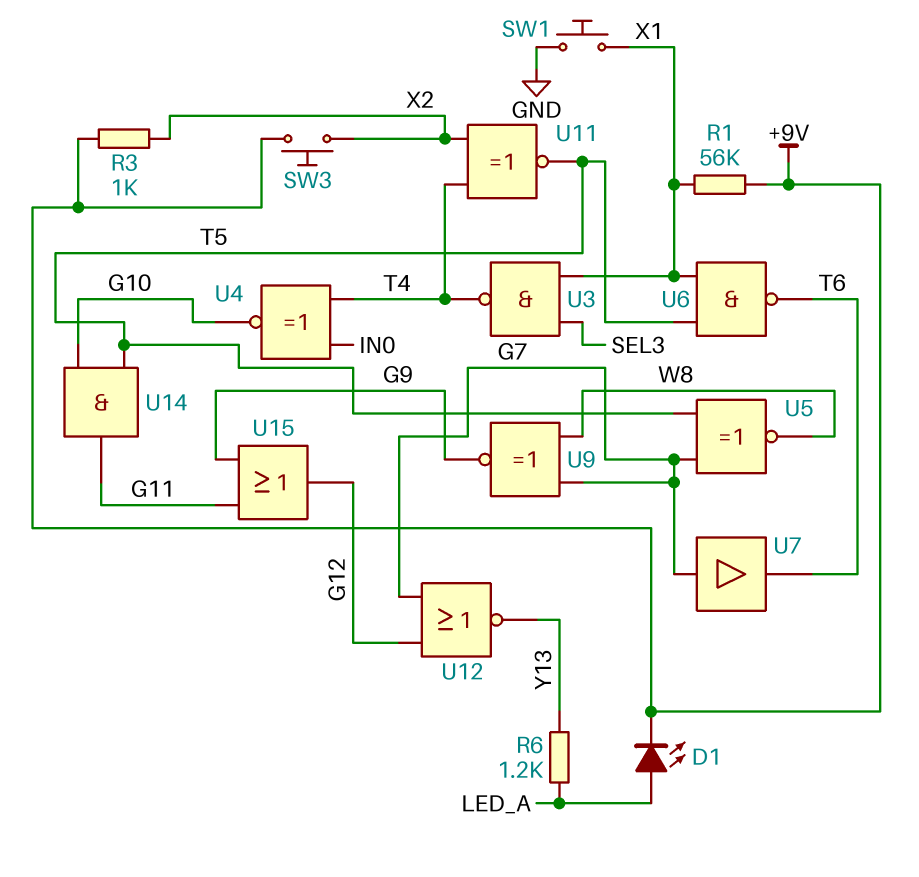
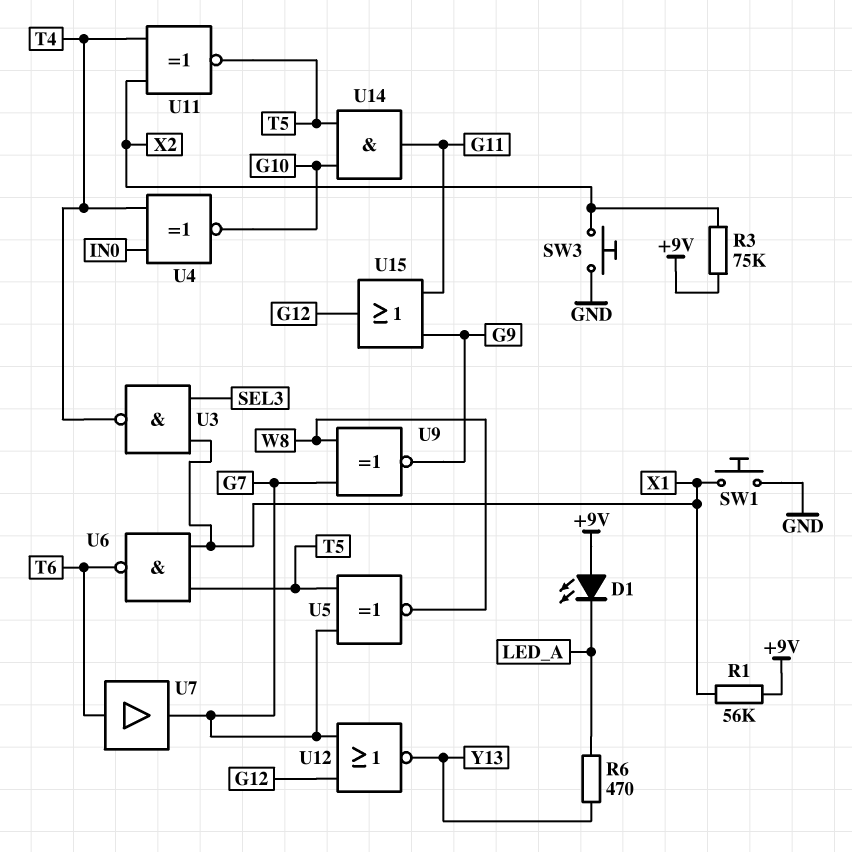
D1: LED (A LED_A, K +9V) -> LED (A +9V, K LED_A)
R3: 1k (+9V, X2) -> 75k (+9V, X2)
R6: 1.2k (LED_A, Y13) -> 470 (LED_A, Y13)
SW3: button (+9V, X2) -> button (GND, X2)
U7: buffer (in G7, out T6) -> buffer (in T6, out G7)

